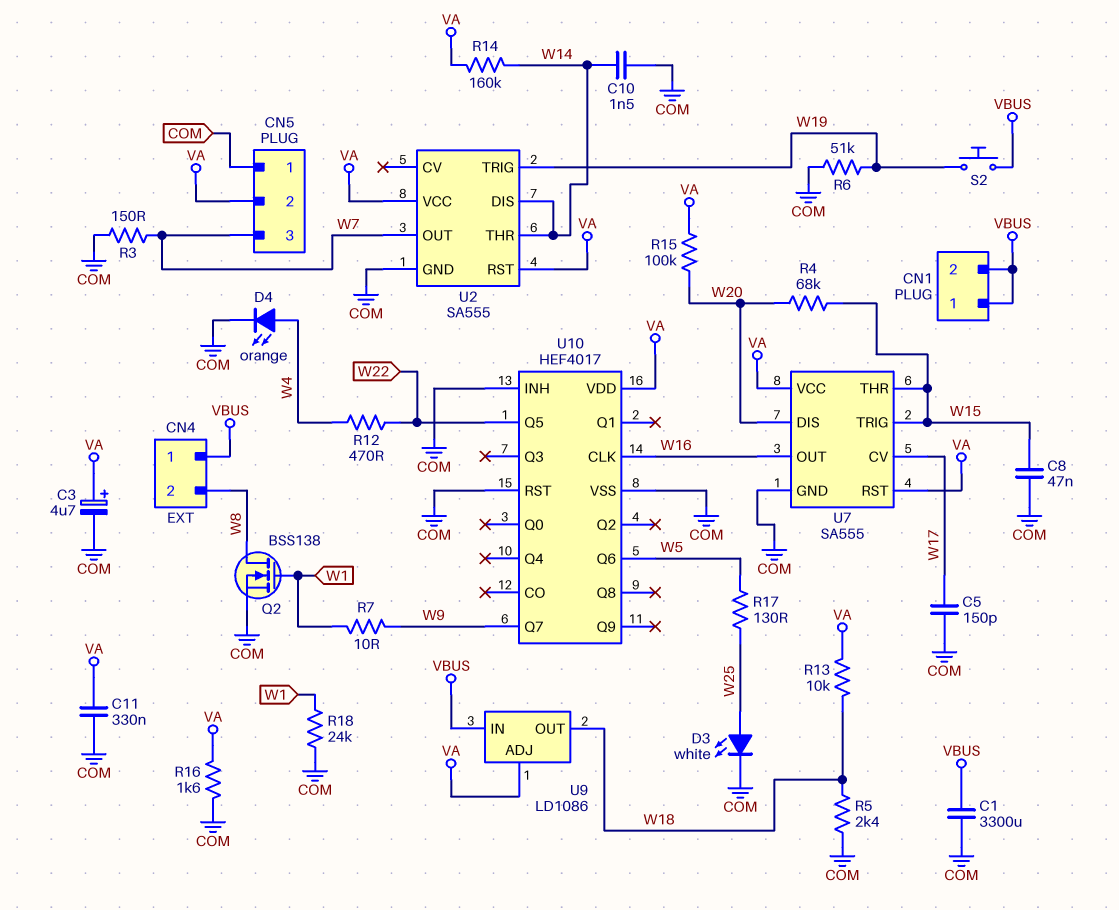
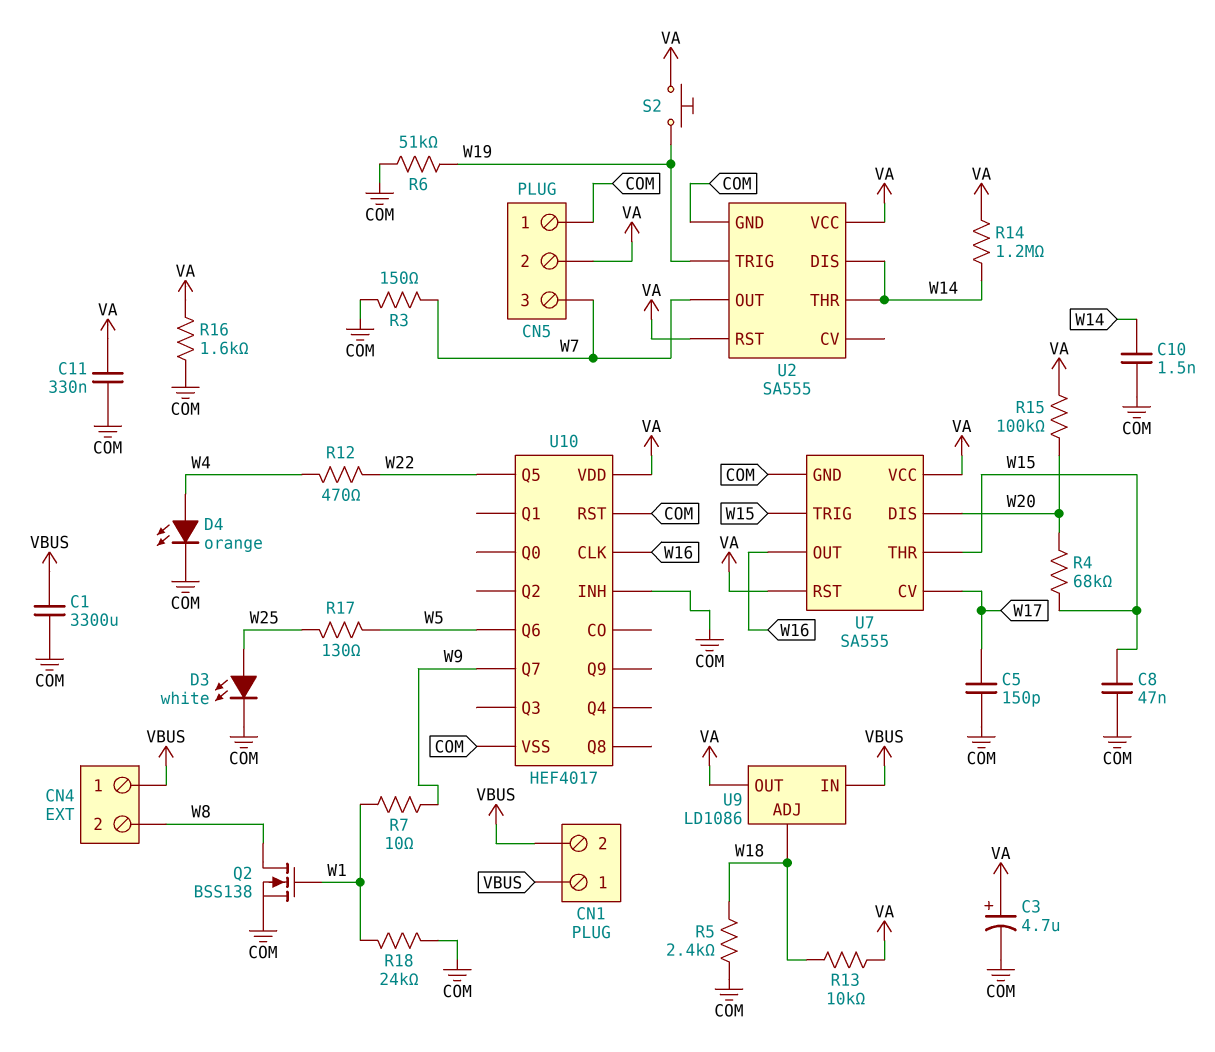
R14: 160k (VA, W14) -> 1.2M (VA, W14)
S2: button (VBUS, W19) -> button (VA, W19)
U9 pin ADJ: VA -> W18
U9 pin OUT: W18 -> VA

